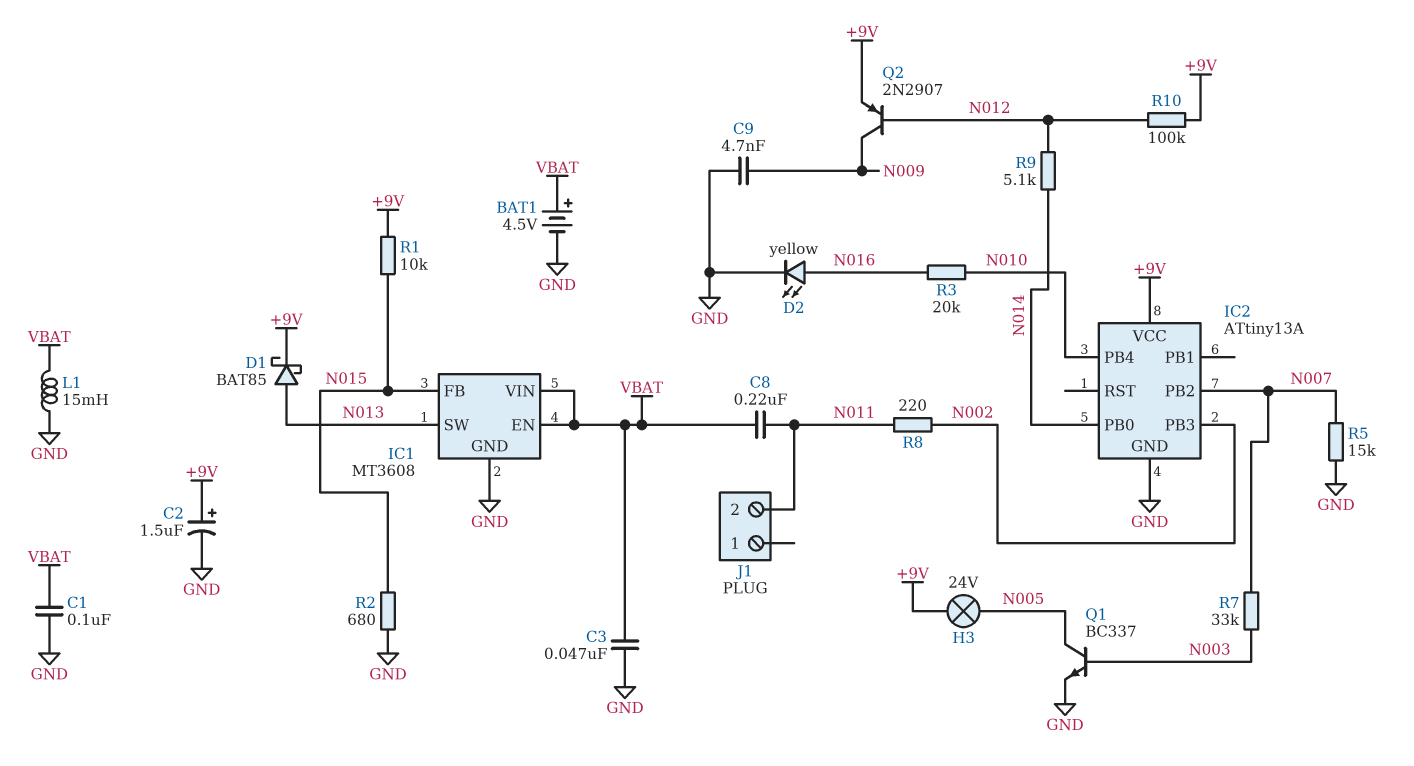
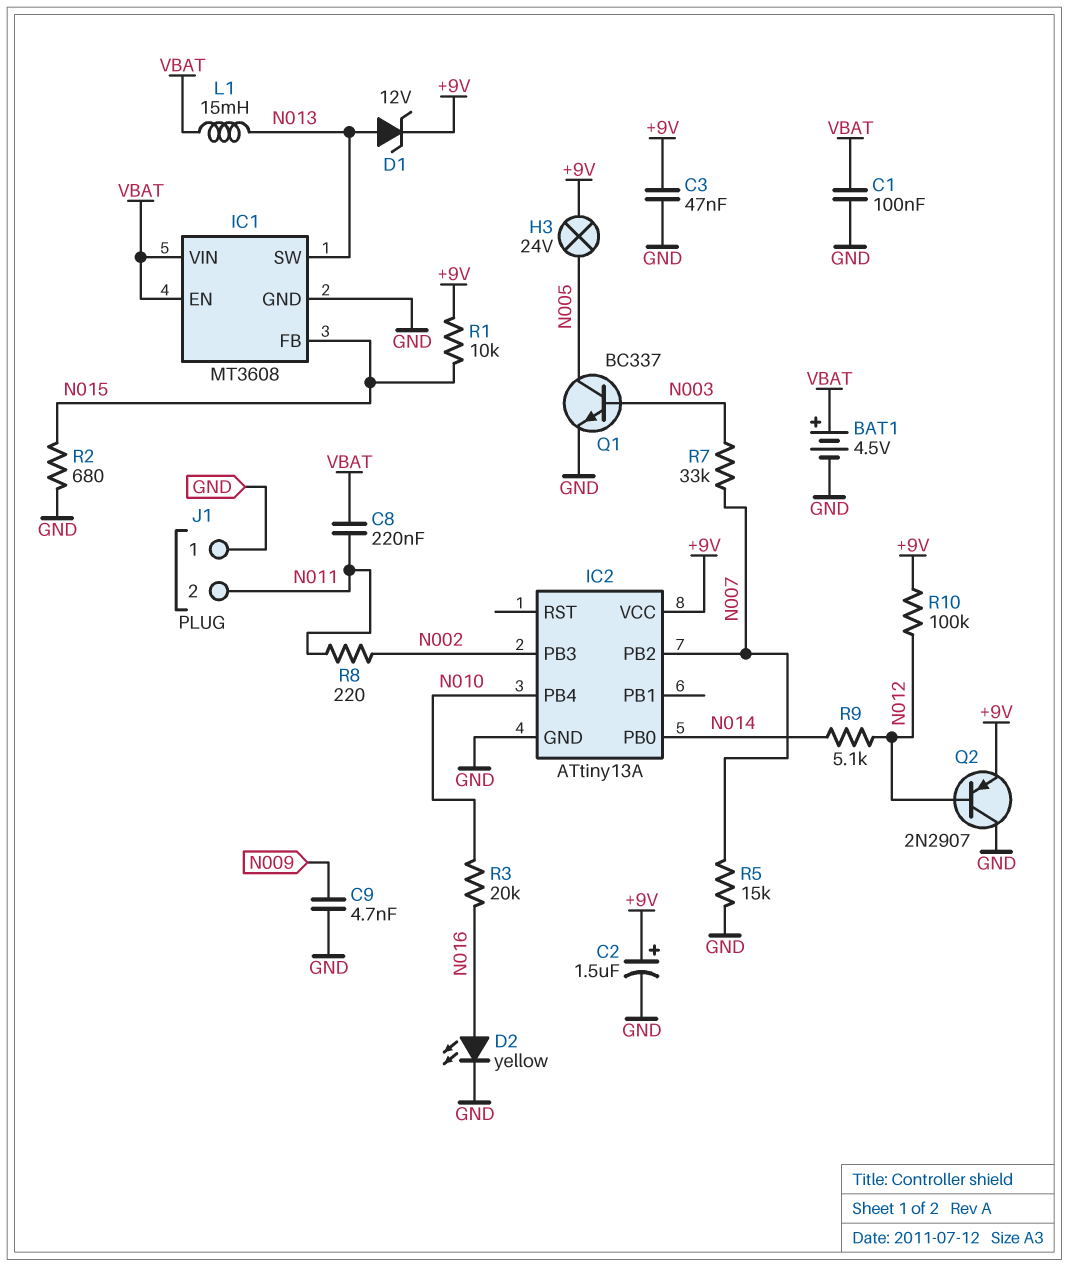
C3: 47nF (GND, VBAT) -> 47nF (+9V, GND)
D1: schottky BAT85 (A N013, K +9V) -> zener 12V (A N013, K +9V)
J1 pin 1: none -> GND
L1: 15mH (GND, VBAT) -> 15mH (N013, VBAT)
Q2: PNP 2N2907 (B N012, C N009, E +9V) -> PNP 2N2907 (B N012, C GND, E +9V)

